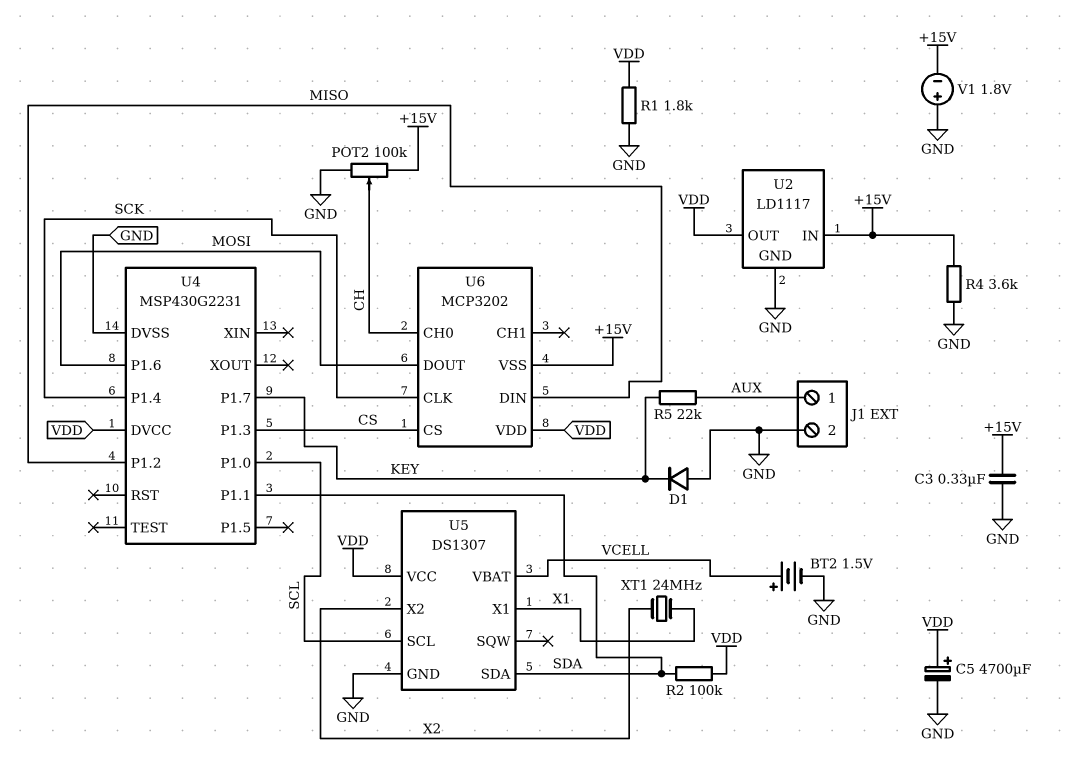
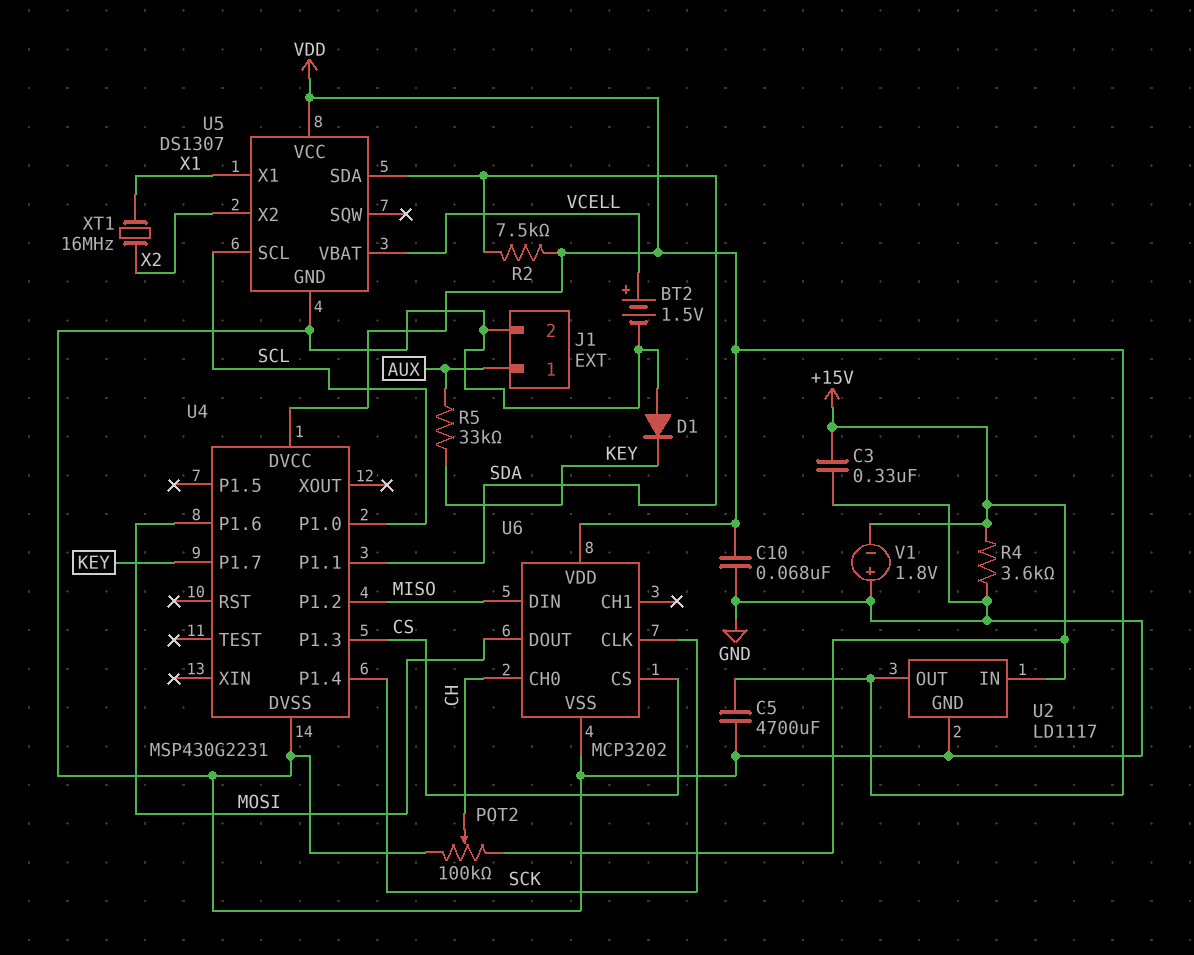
C5: 4700uF (plus VDD, minus GND) -> 4700uF (GND, VDD)
C10: none -> 68nF (GND, VDD)
R1: 1.8k (GND, VDD) -> none
R2: 100k (SDA, VDD) -> 7.5k (SDA, VDD)
R5: 22k (AUX, KEY) -> 33k (AUX, KEY)
U6 pin VSS: +15V -> GND
XT1: 24MHz (X1, X2) -> 16MHz (X1, X2)

